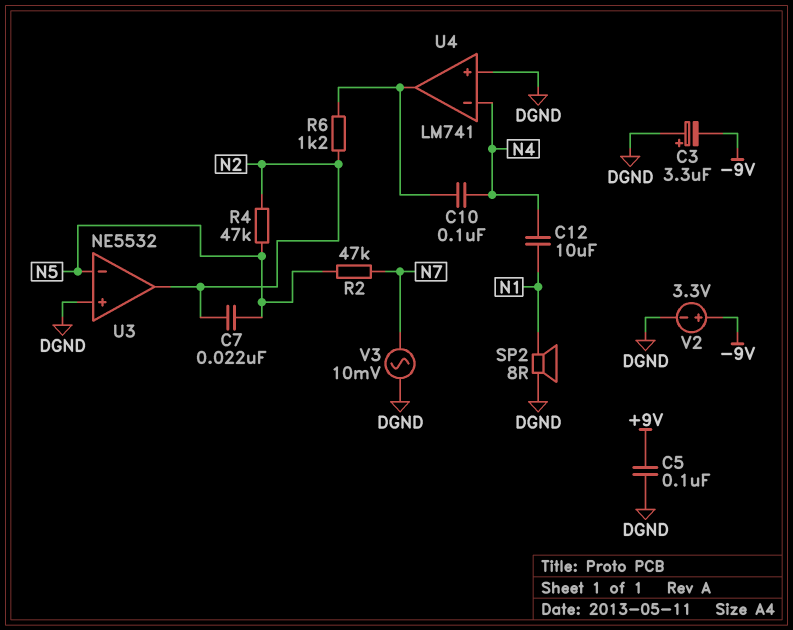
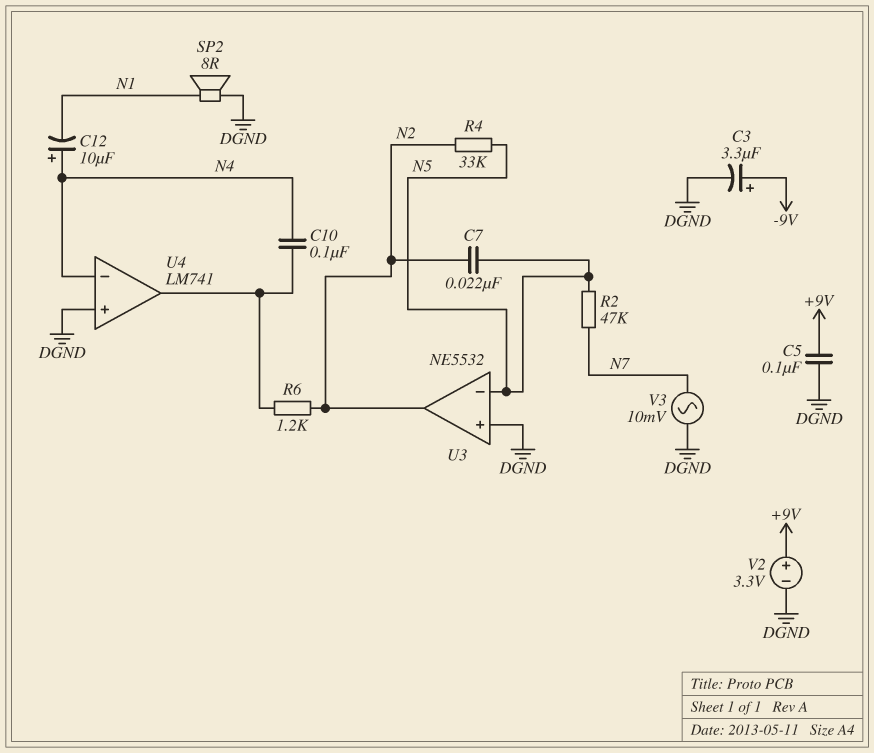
C3: 3.3uF (plus DGND, minus -9V) -> 3.3uF (plus -9V, minus DGND)
C12: 10uF (N1, N4) -> 10uF (plus N4, minus N1)
R4: 47k (N2, N5) -> 33k (N2, N5)
V2: 3.3V (plus -9V, minus DGND) -> 3.3V (plus +9V, minus DGND)

